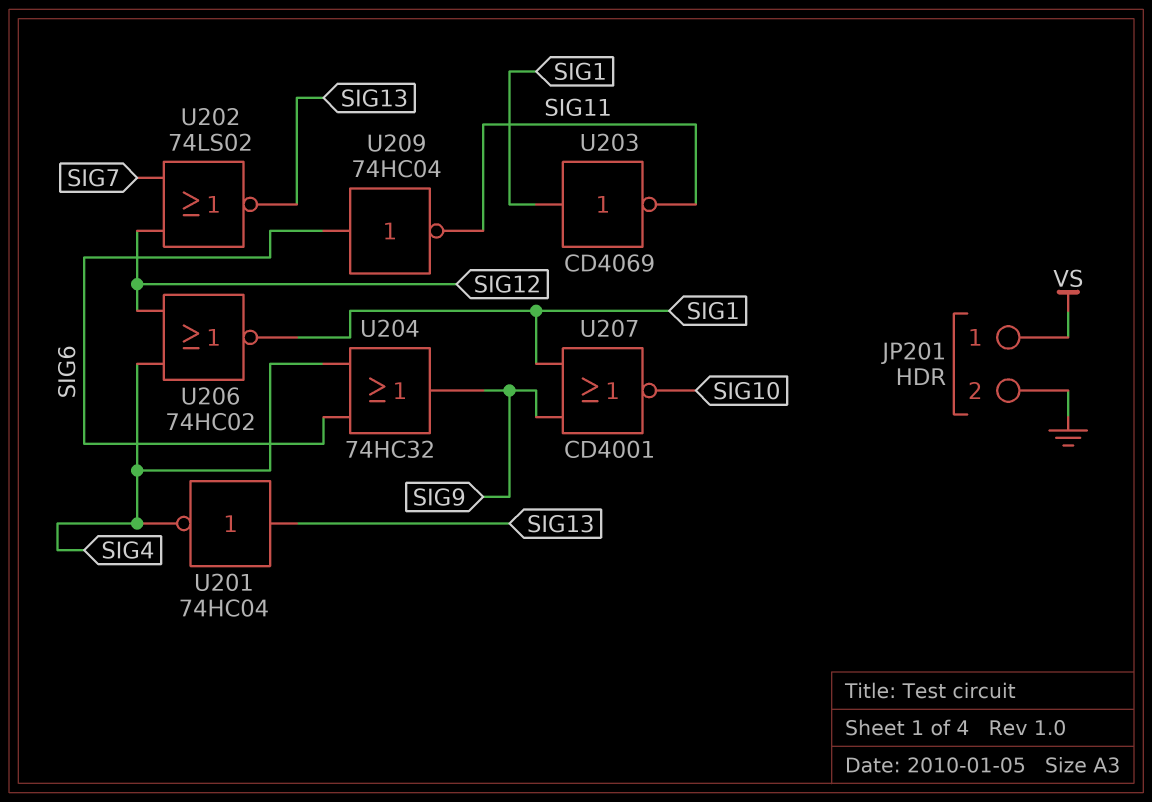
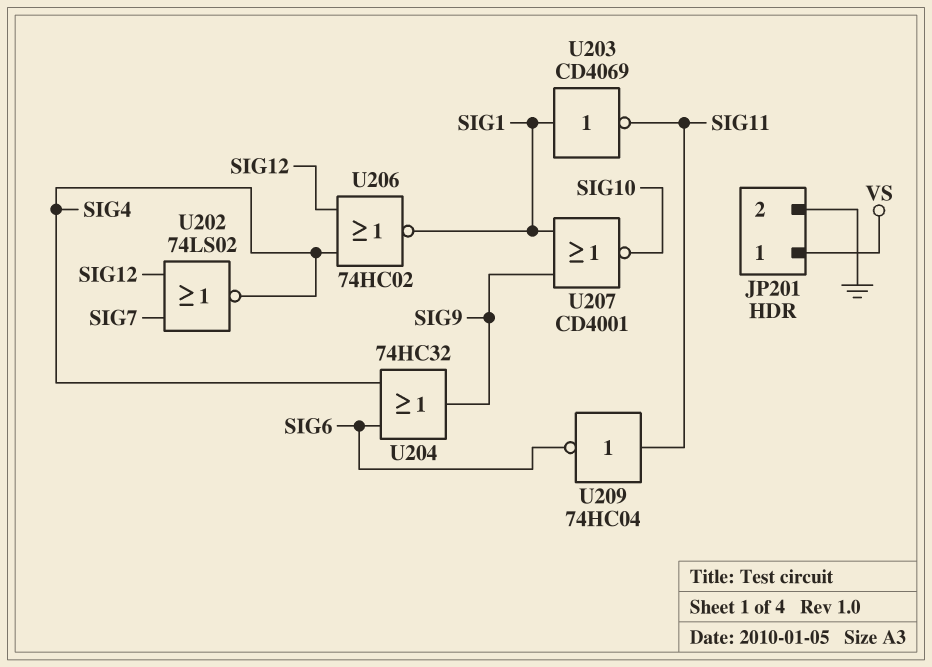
U201: NOT 74HC04 (in SIG13, out SIG4) -> none
U202: NOR 74LS02 (in SIG7, in SIG12, out SIG13) -> NOR 74LS02 (in SIG7, in SIG12, out SIG4)
U209: NOT 74HC04 (in SIG6, out SIG11) -> NOT 74HC04 (in SIG11, out SIG6)

